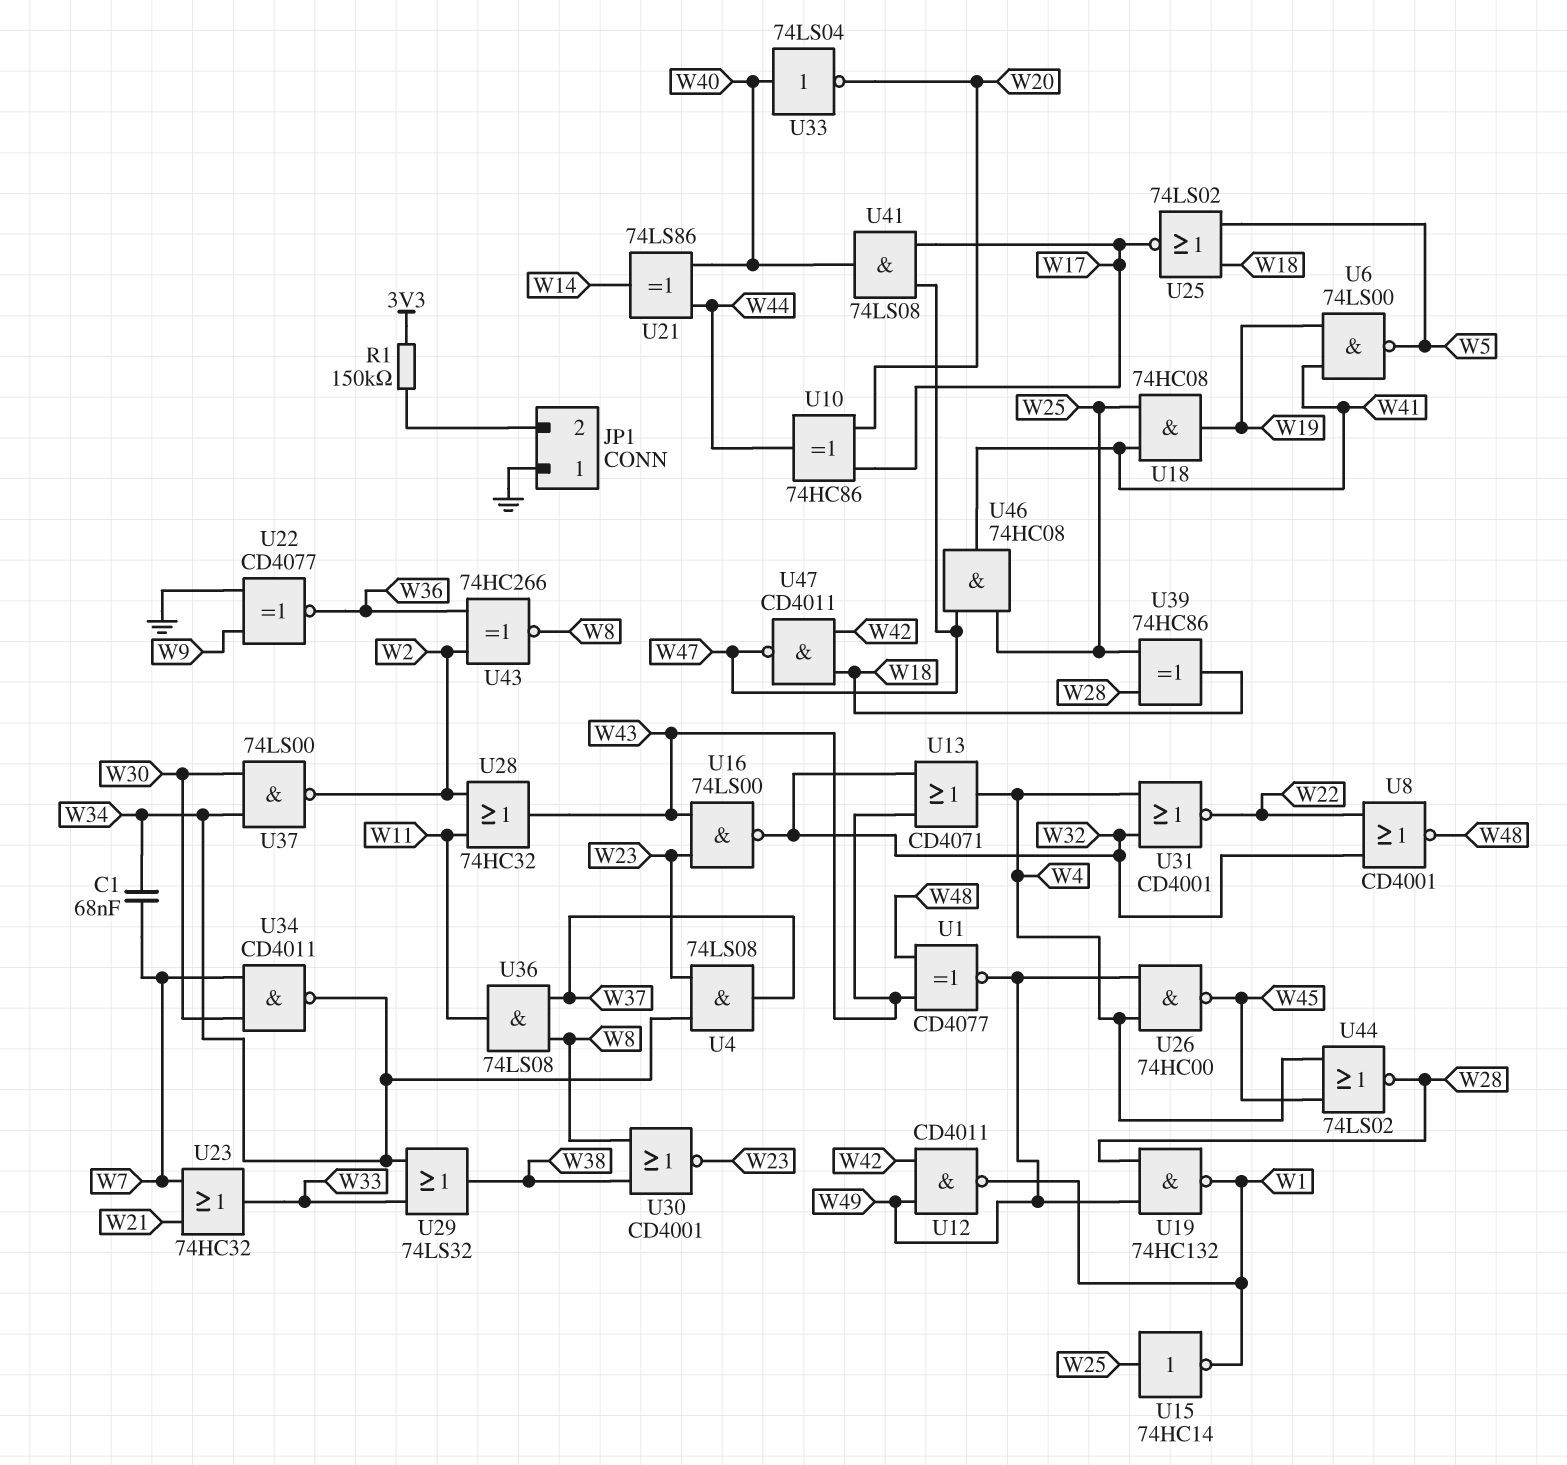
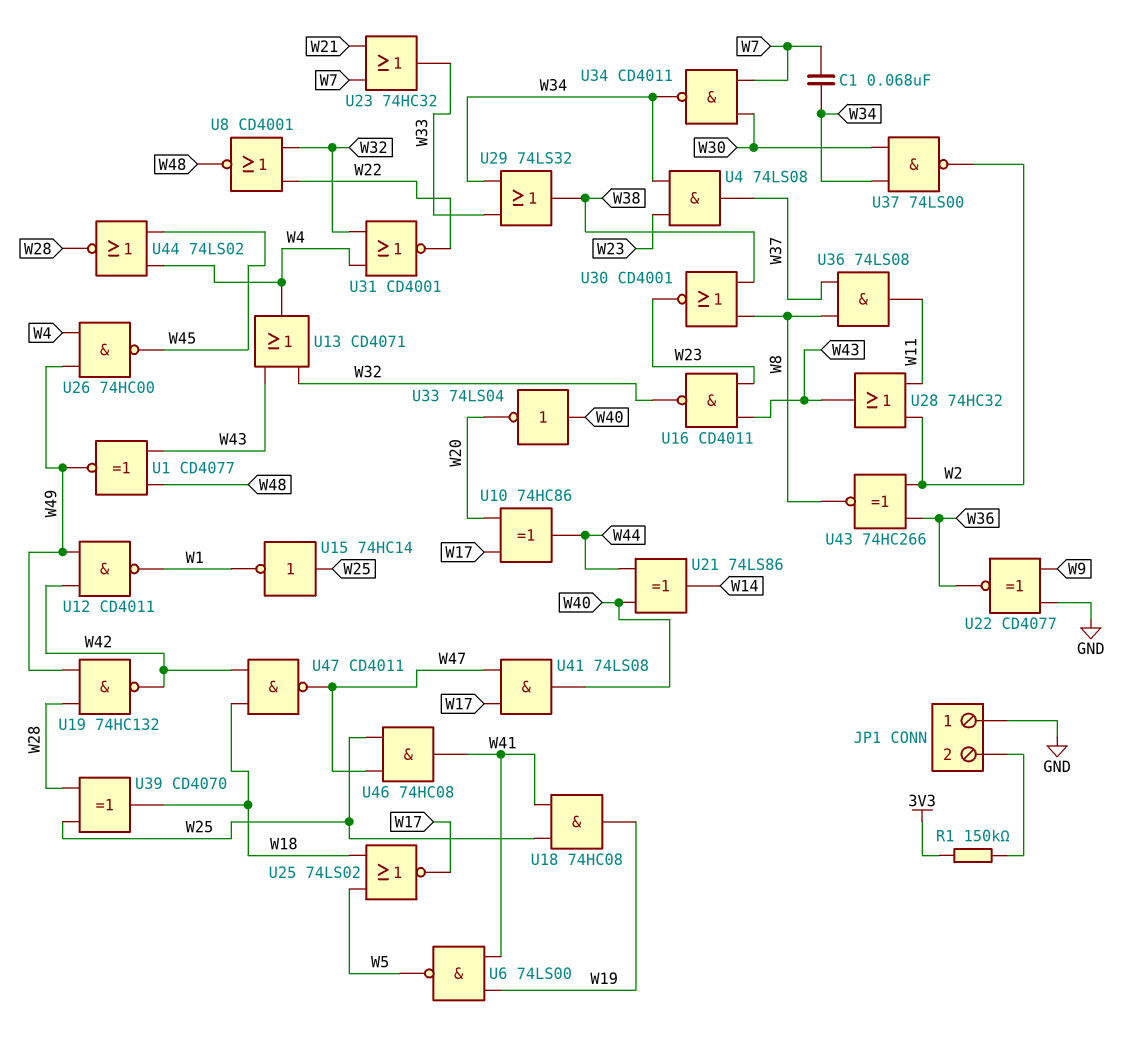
U16: NAND 74LS00 (in W23, in W43, out W32) -> NAND CD4011 (in W23, in W43, out W32)
U19: NAND 74HC132 (in W28, in W49, out W1) -> NAND 74HC132 (in W28, in W49, out W42)
U39: XOR 74HC86 (in W25, in W28, out W18) -> XOR CD4070 (in W25, in W28, out W18)

